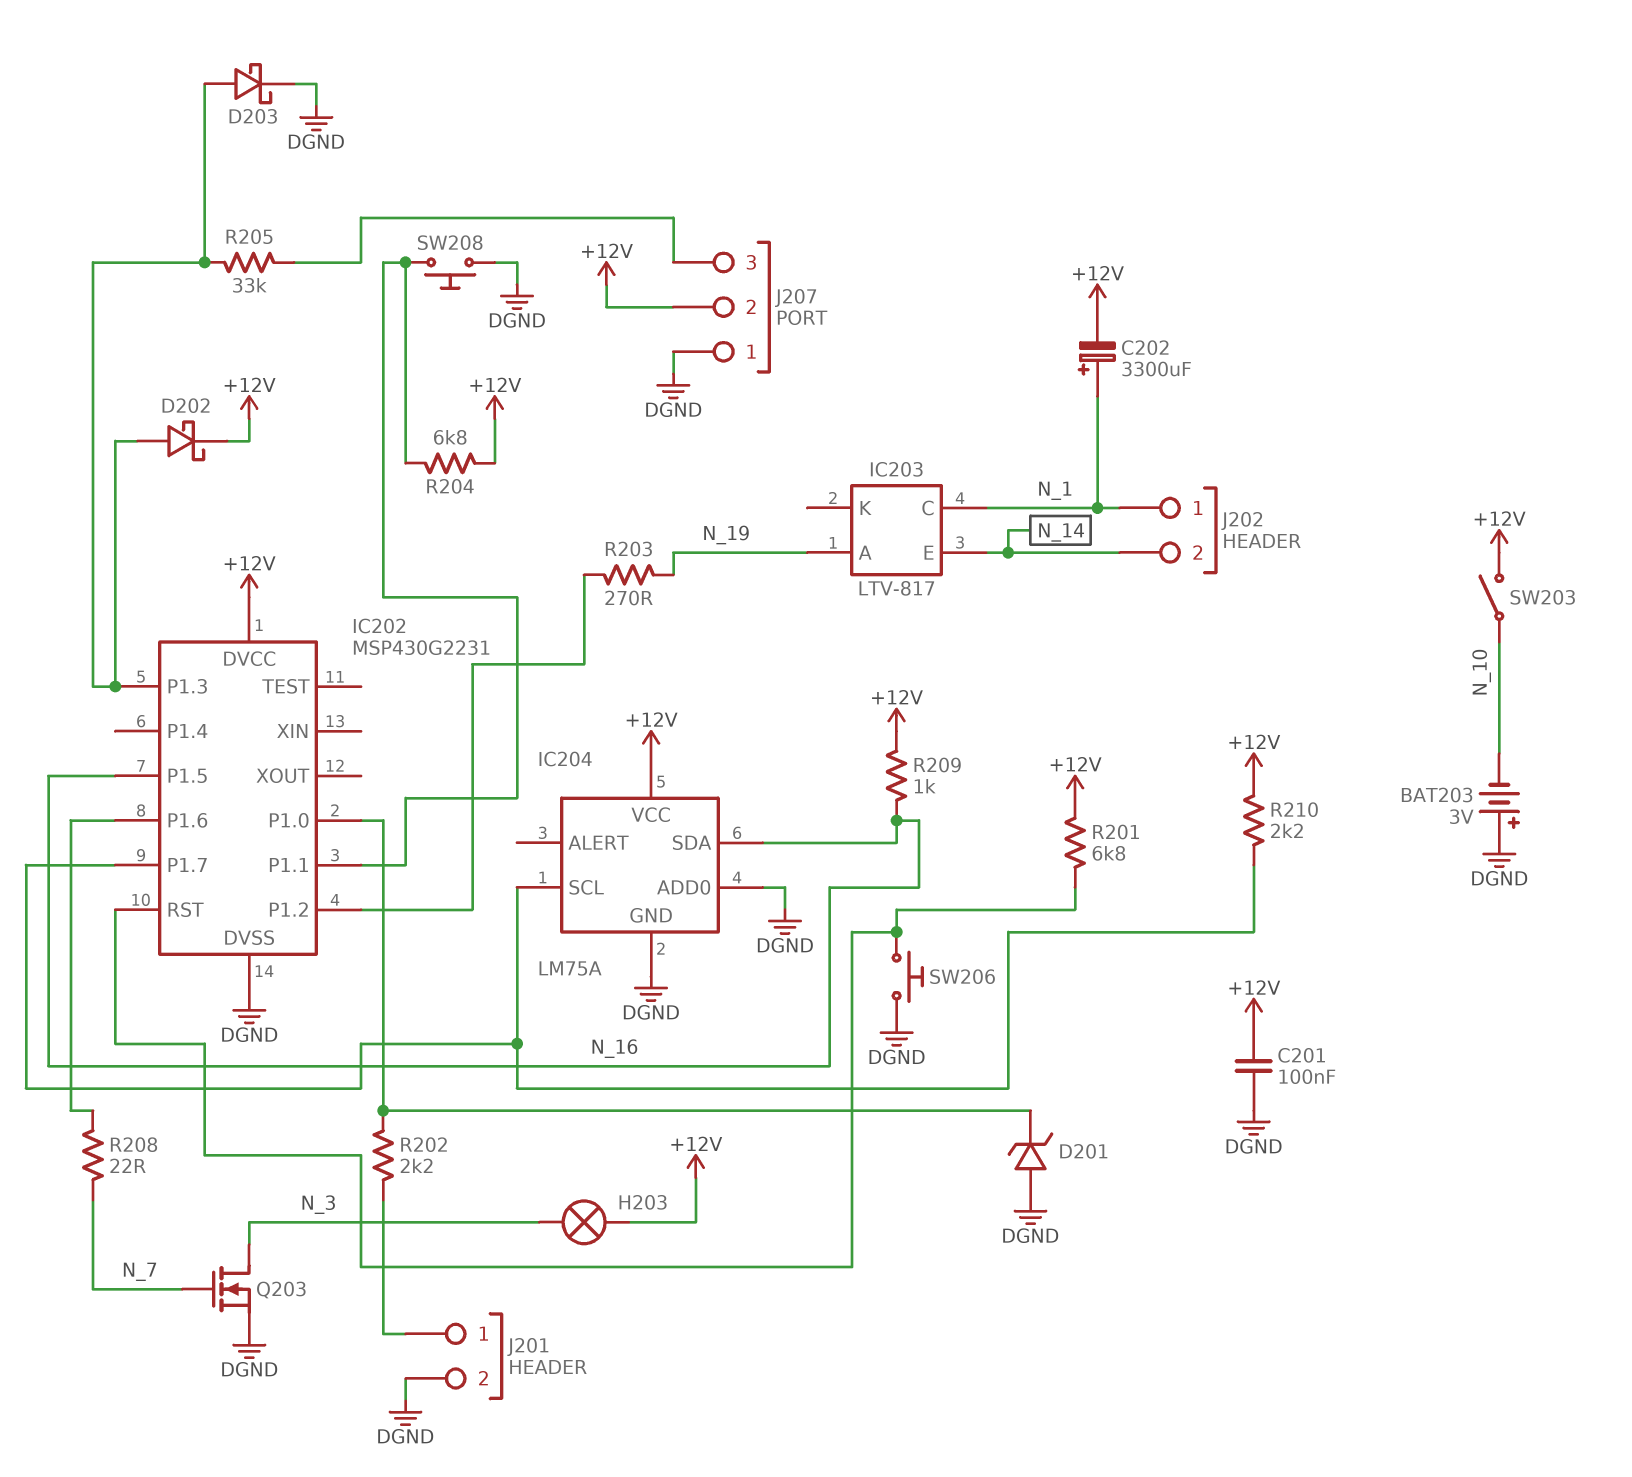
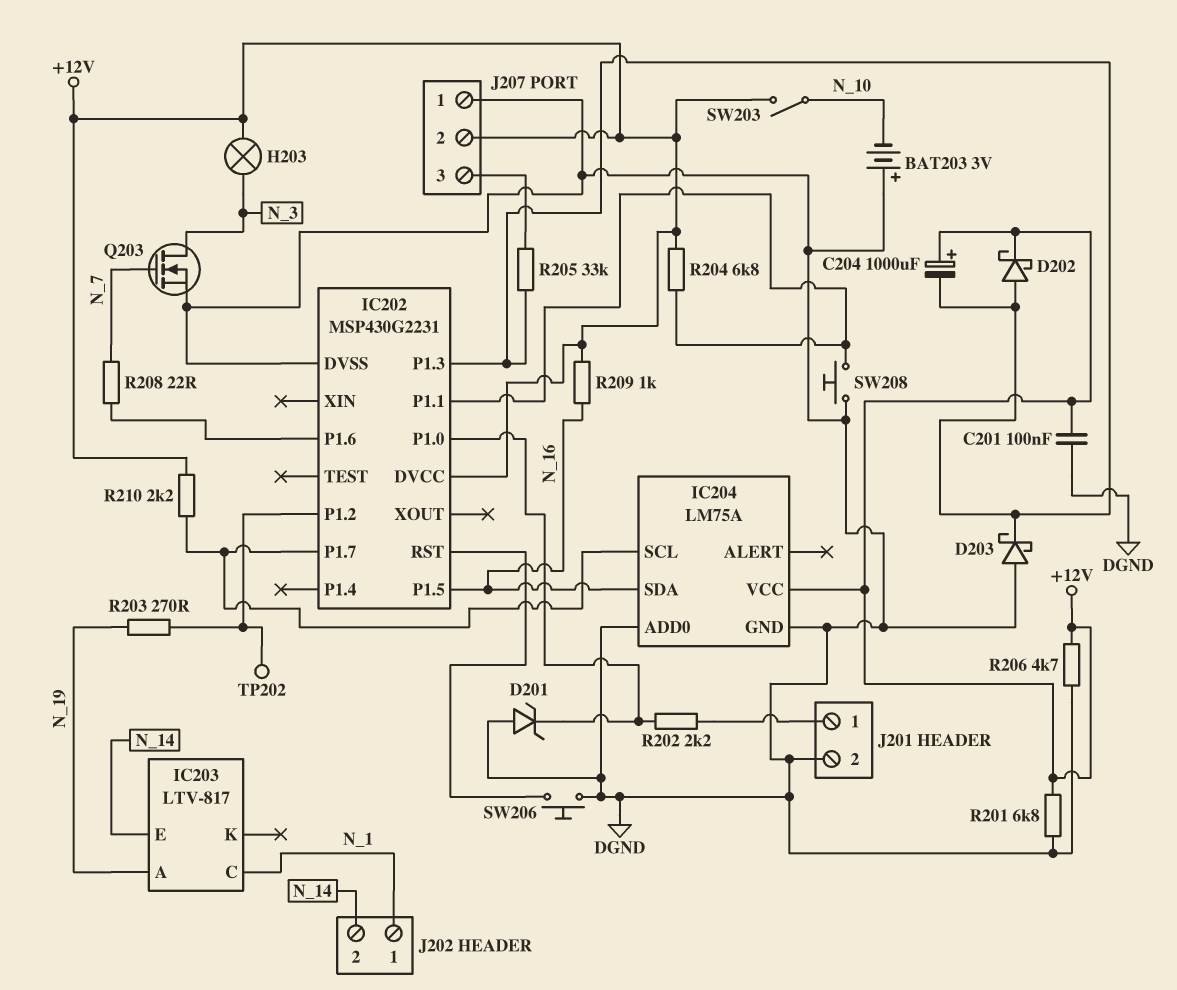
C202: 3300uF (plus N_1, minus +12V) -> none
C204: none -> 1000uF (plus +12V, minus IC202/P1.3)
D203: schottky (A IC202/P1.3, K DGND) -> schottky (A DGND, K IC202/P1.3)
R201: 6.8k (+12V, IC202/RST) -> 6.8k (+12V, DGND)
R206: none -> 4.7k (+12V, DGND)
TP202: none -> test point (IC202/P1.2)

